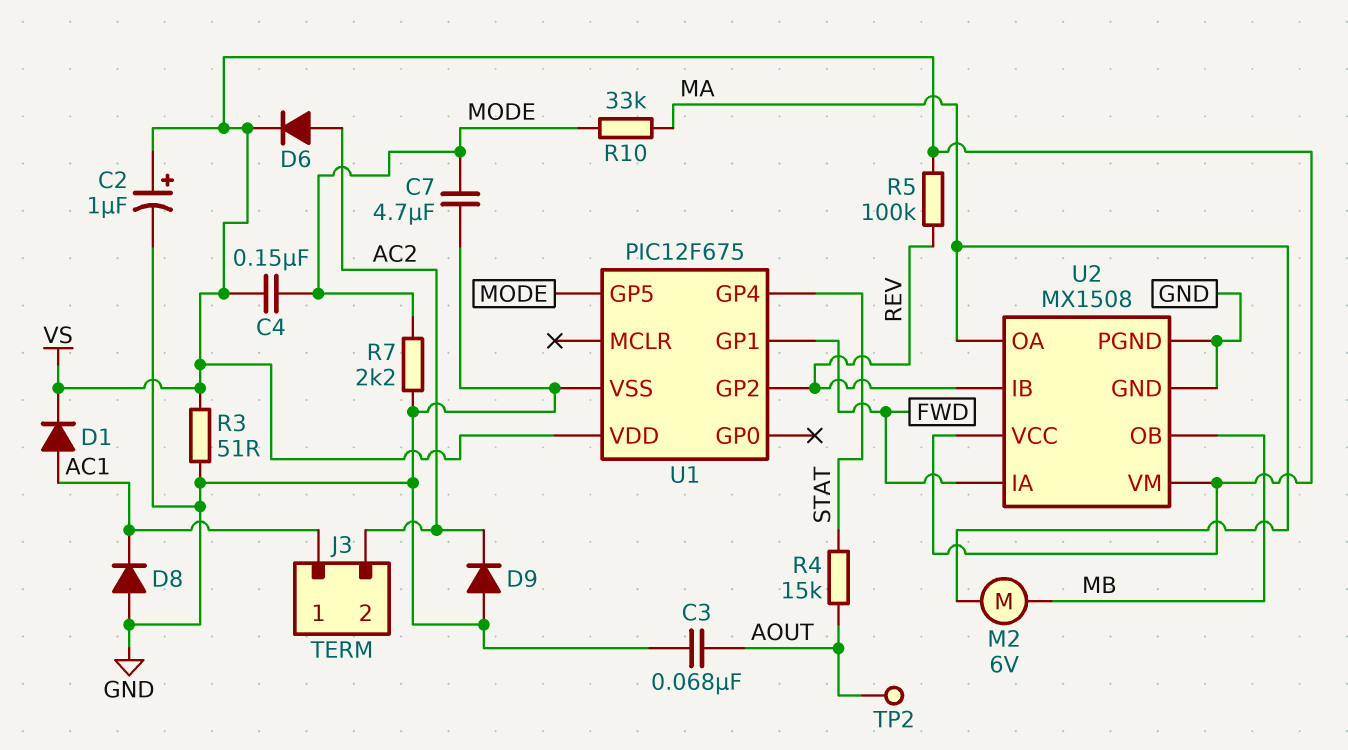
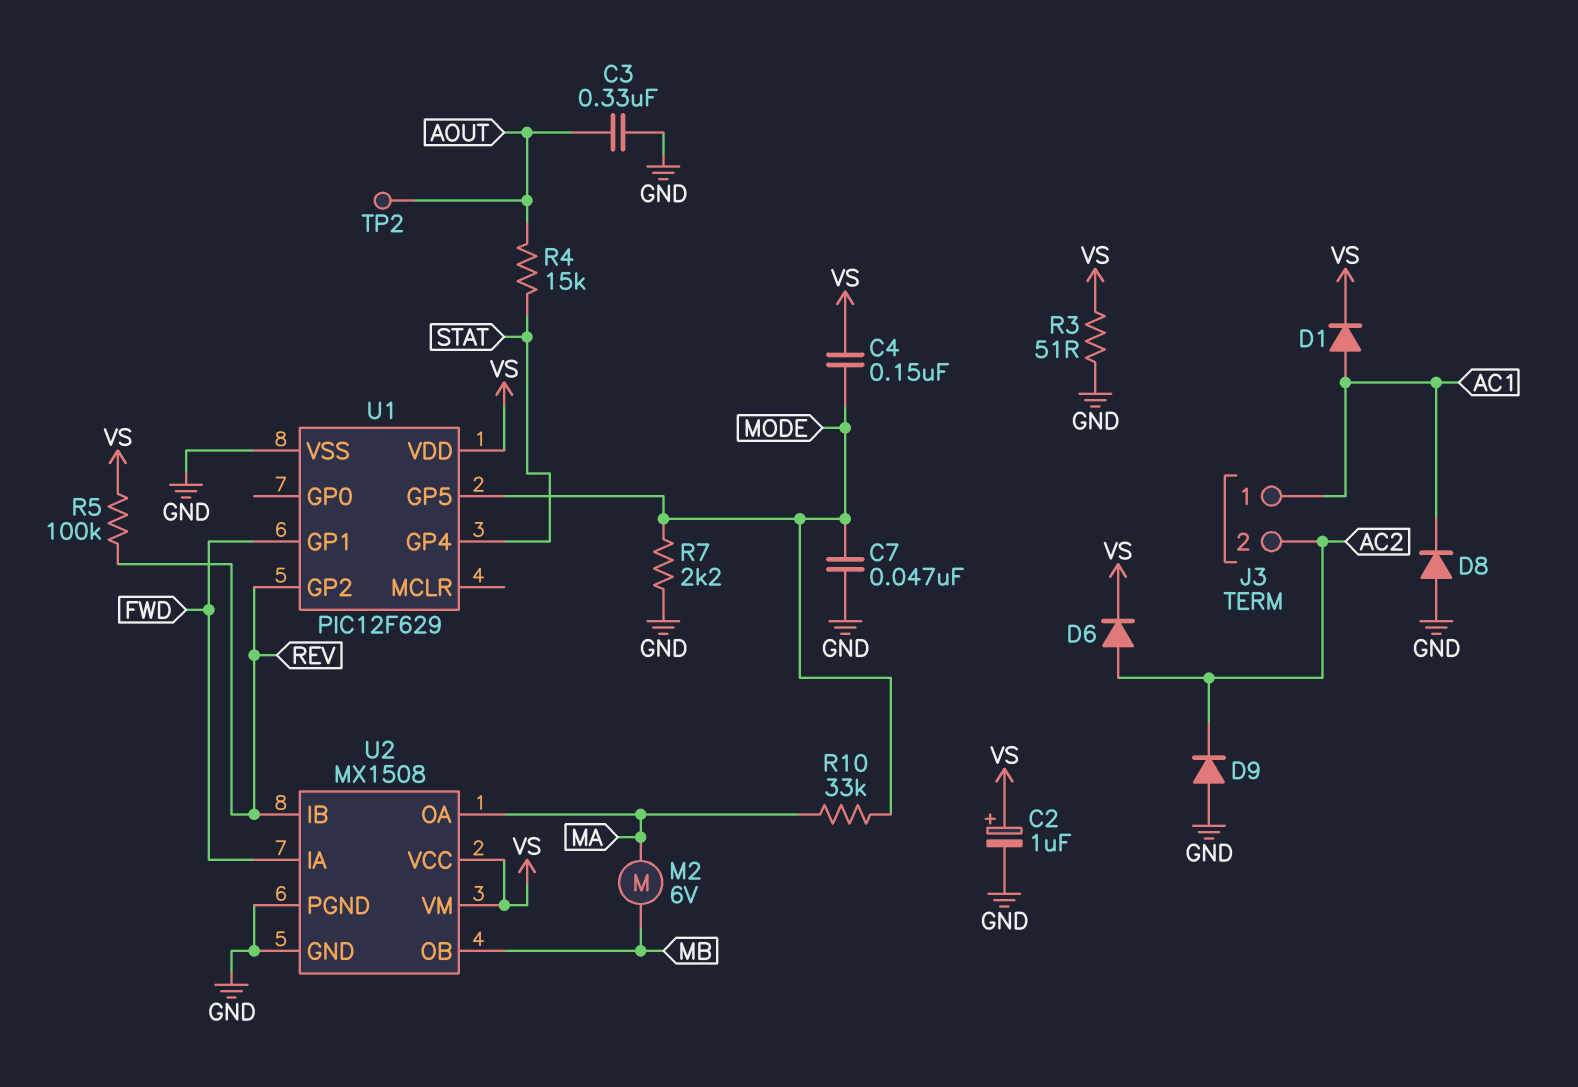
C3: 68nF (AOUT, GND) -> 330nF (AOUT, GND)
C7: 4.7uF (GND, MODE) -> 47nF (GND, MODE)
U1: PIC12F675 -> PIC12F629

